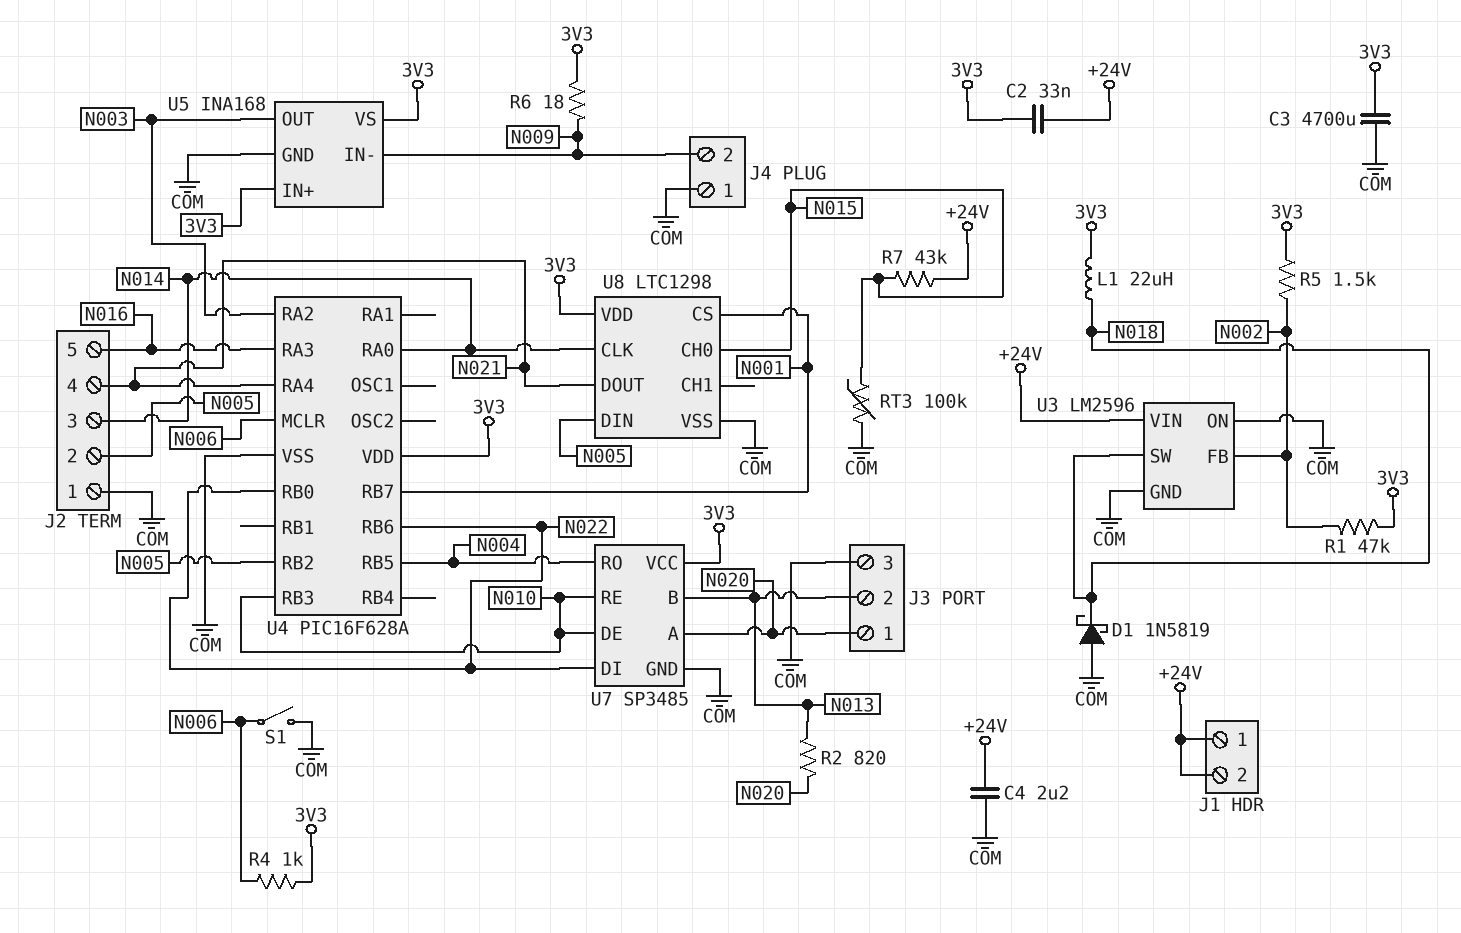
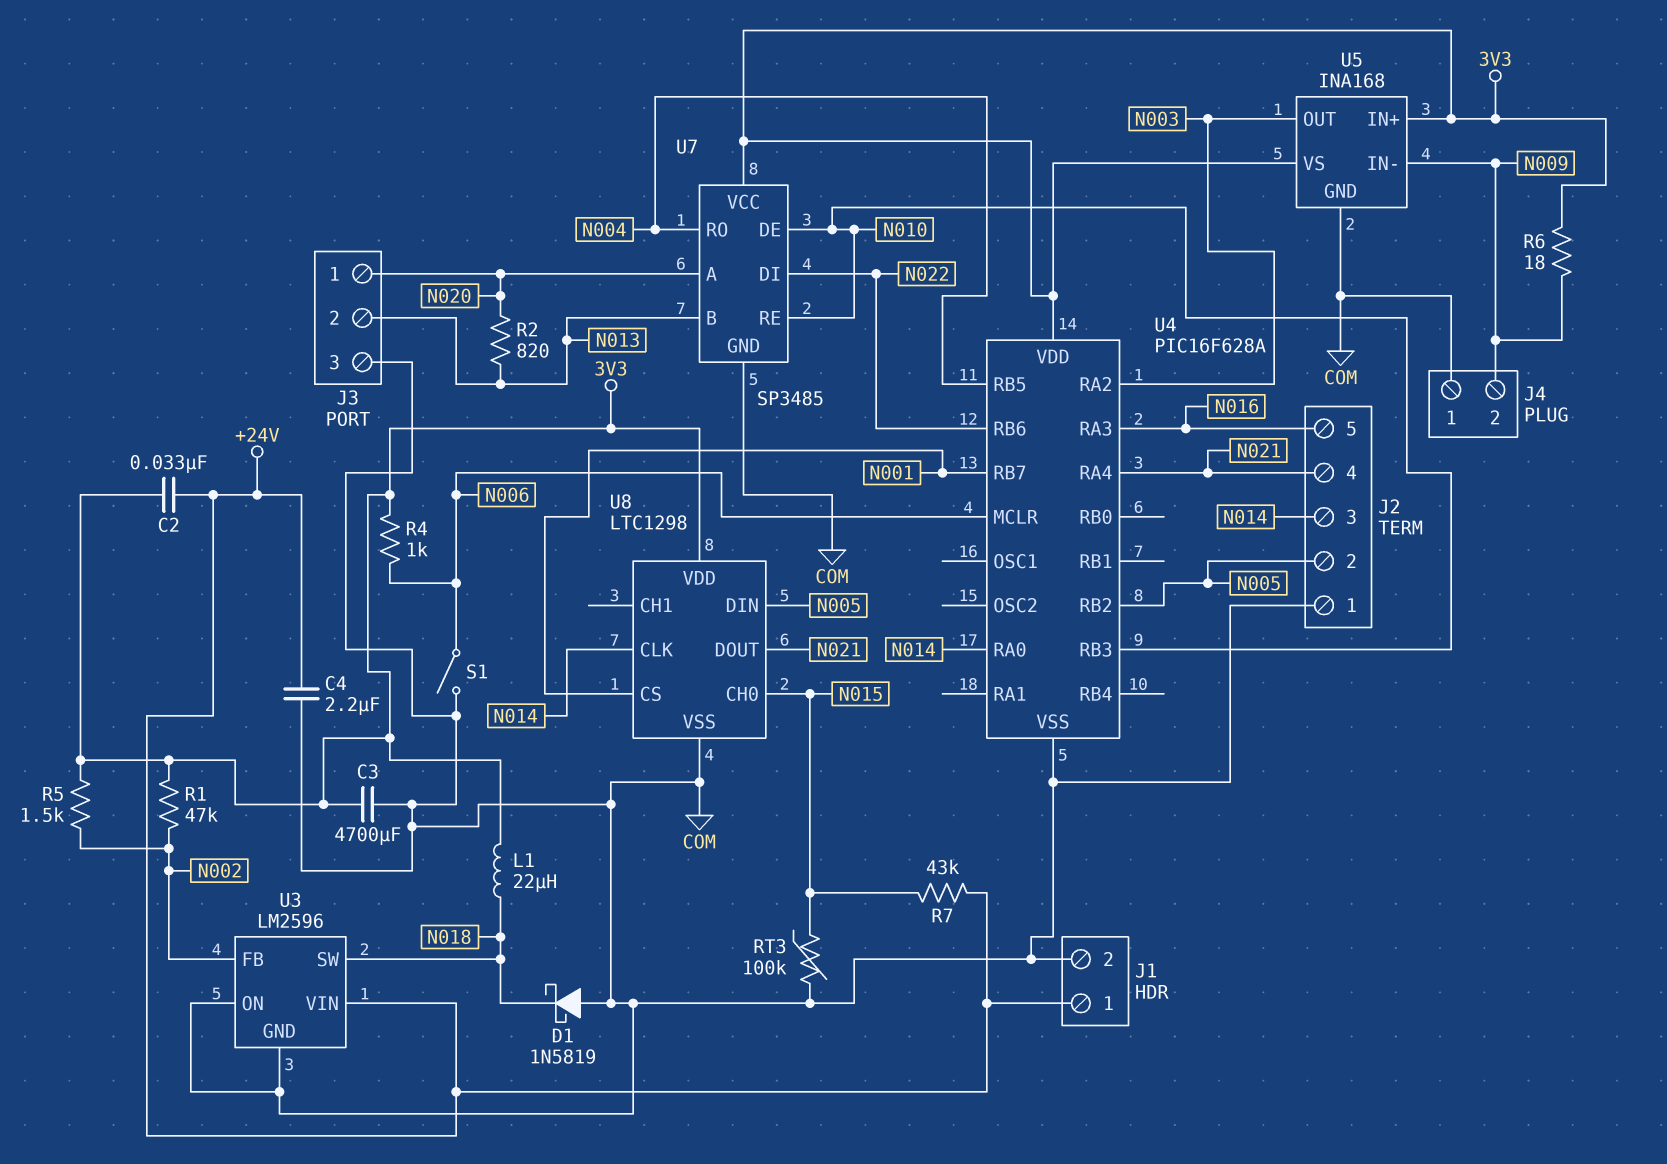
J1 pin 2: +24V -> COM
U4 pin RB0: N022 -> none

